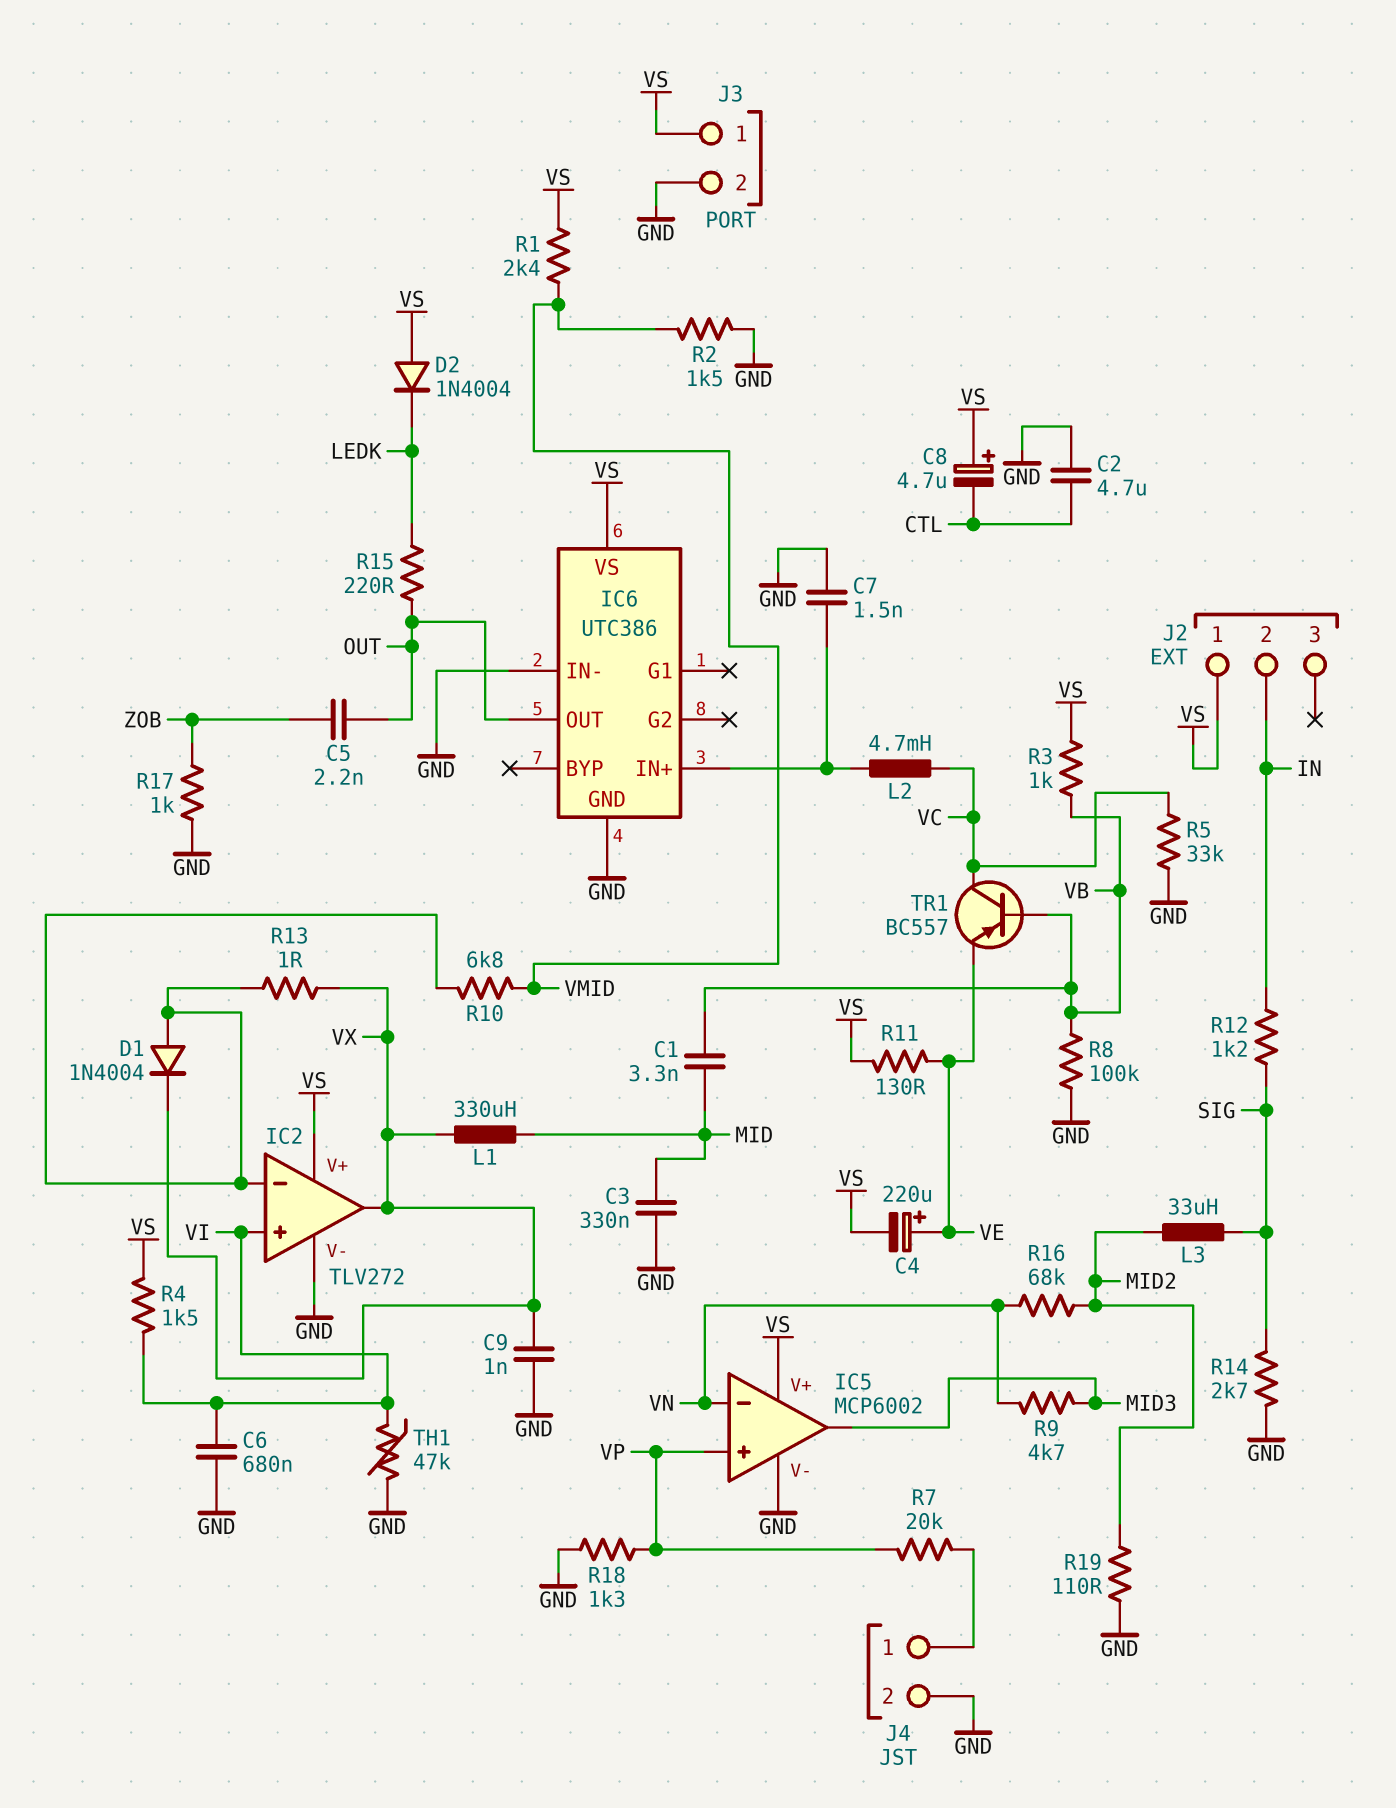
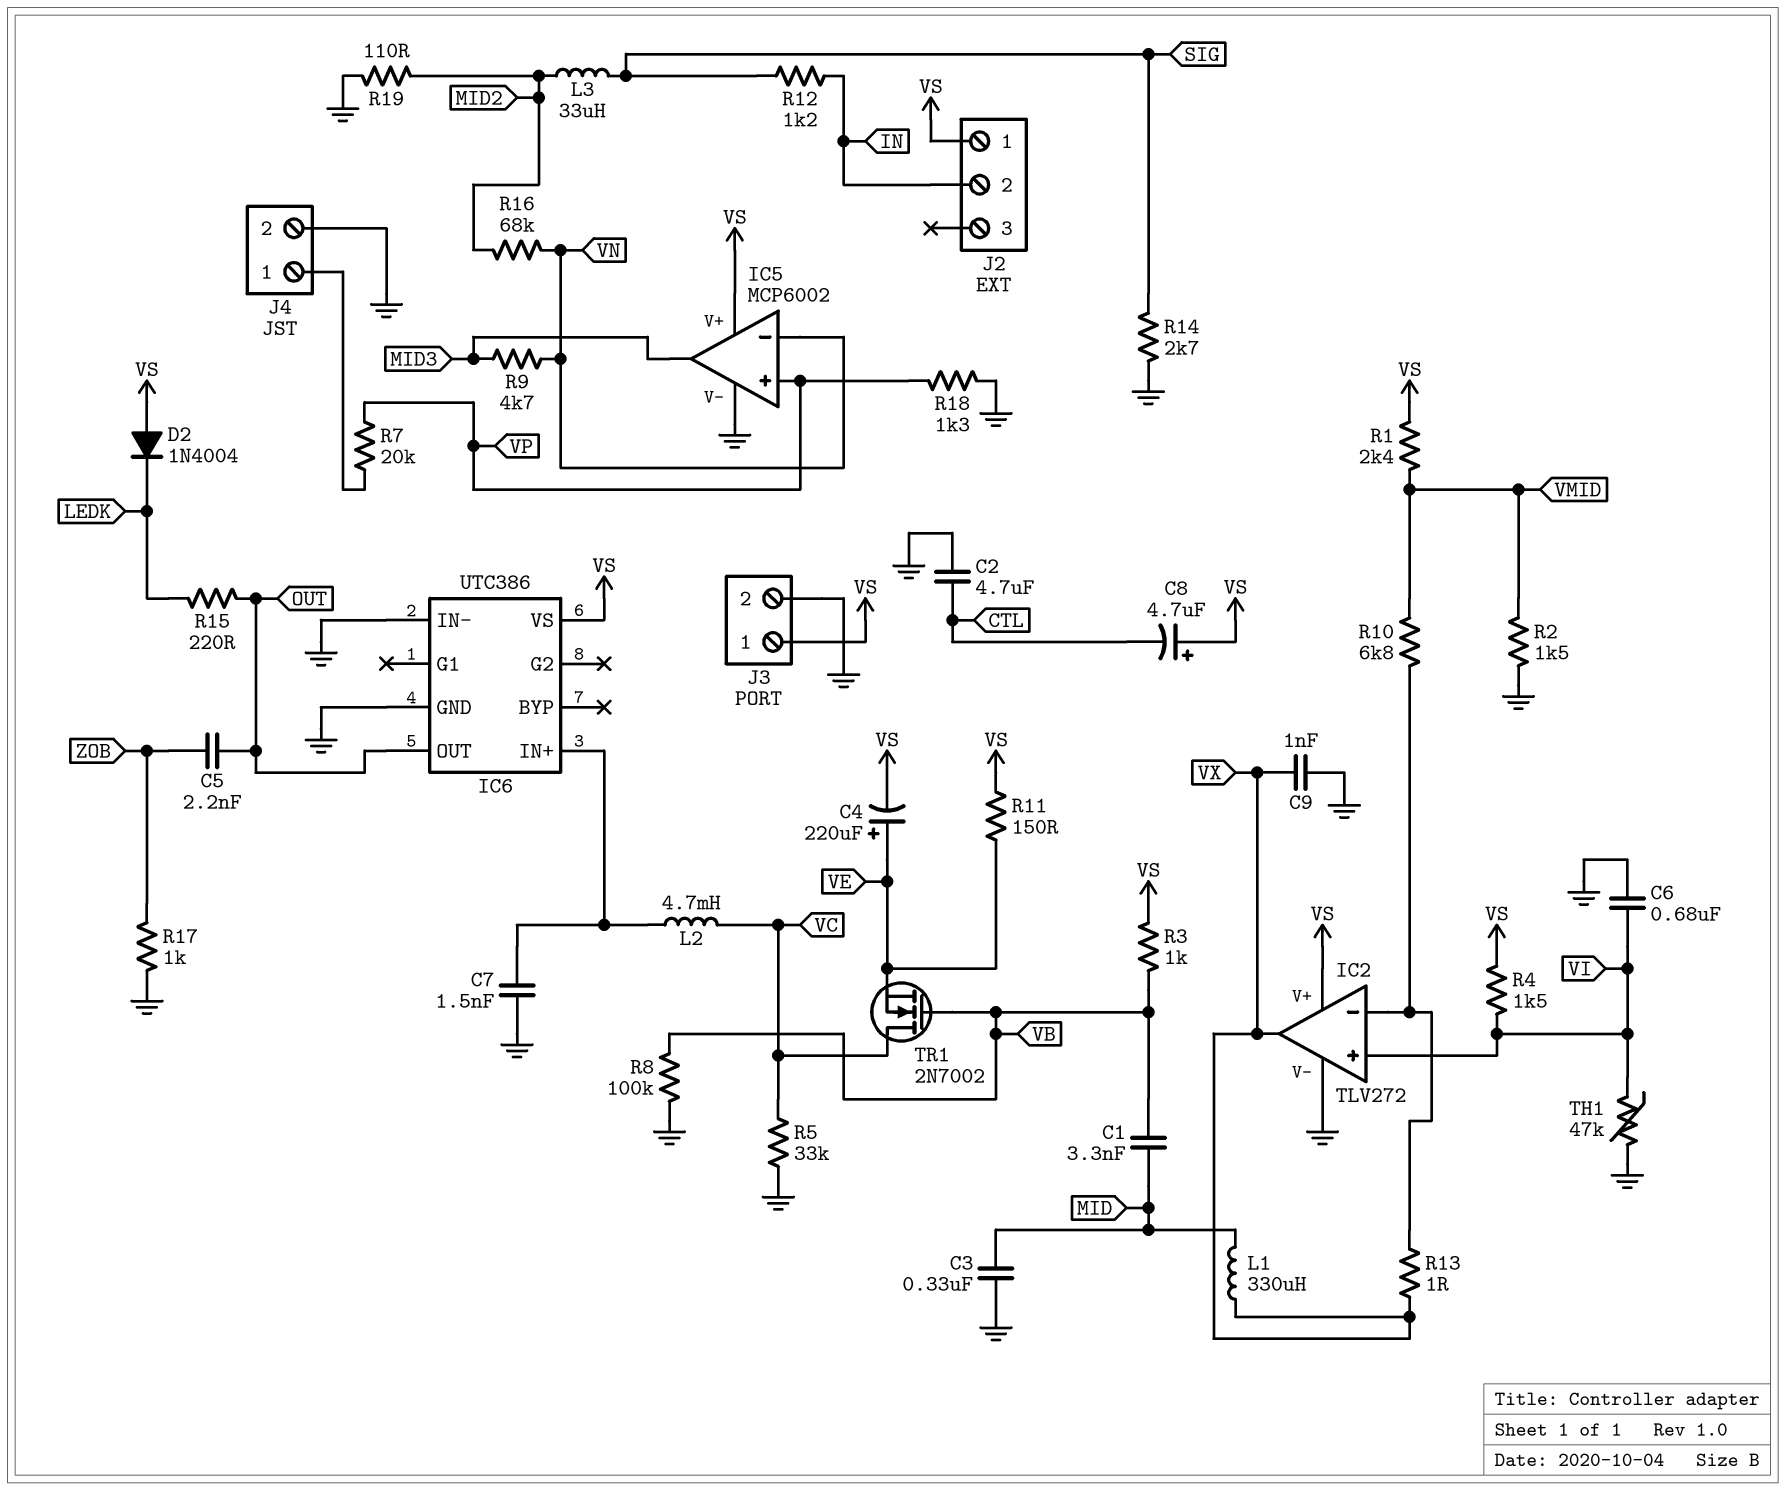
D1: diode 1N4004 (A IC2/in-, K VX) -> none
R11: 130 (VE, VS) -> 150 (VE, VS)
TR1: PNP BC557 (B VB, C VC, E VE) -> NMOS 2N7002 (G VB, D VC, S VE)

